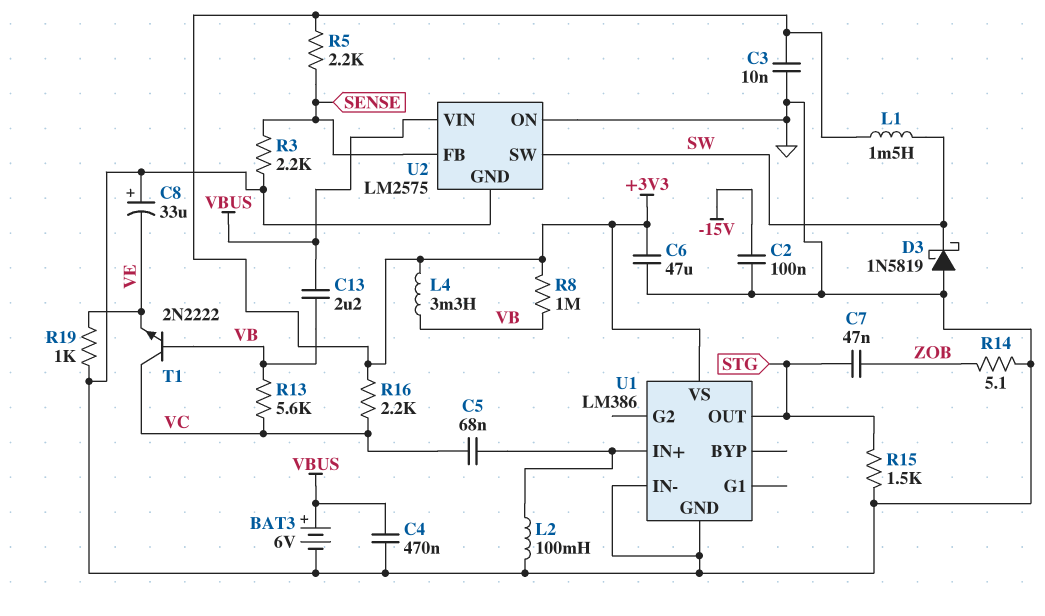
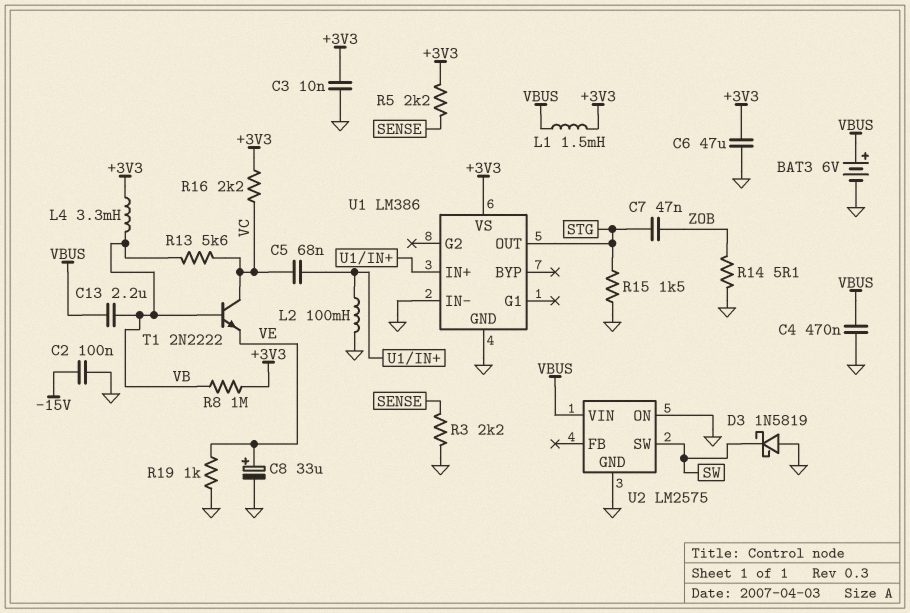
C8: 33uF (plus GND, minus VE) -> 33uF (plus VE, minus GND)
L1: 1.5mH (+3V3, SW) -> 1.5mH (+3V3, VBUS)
U2 pin FB: SENSE -> none

